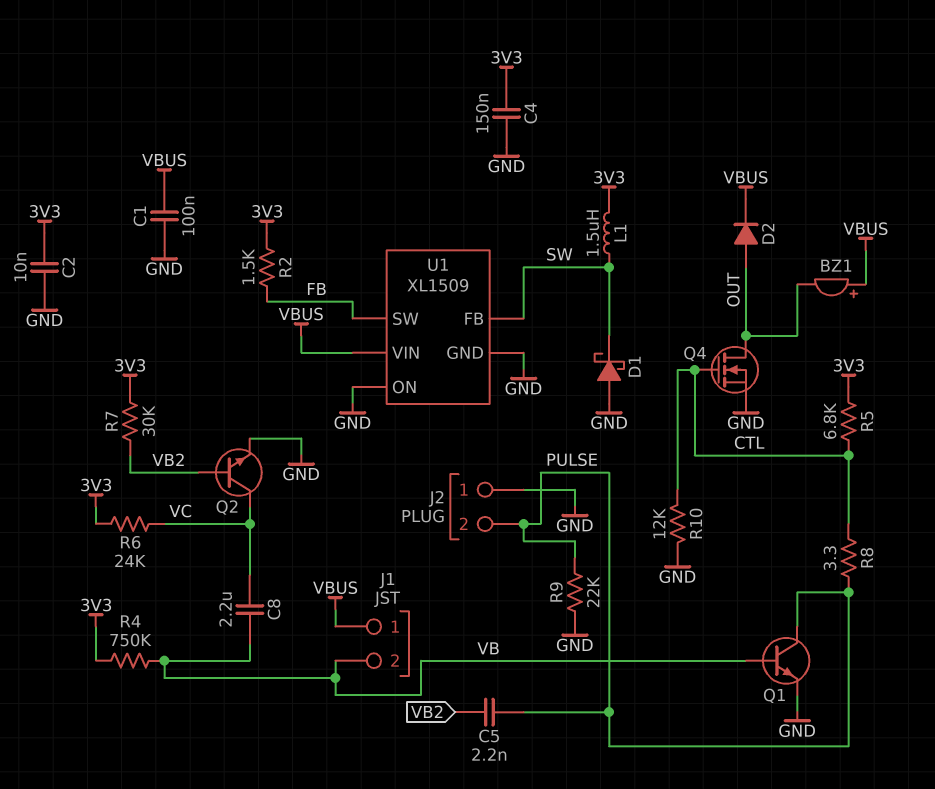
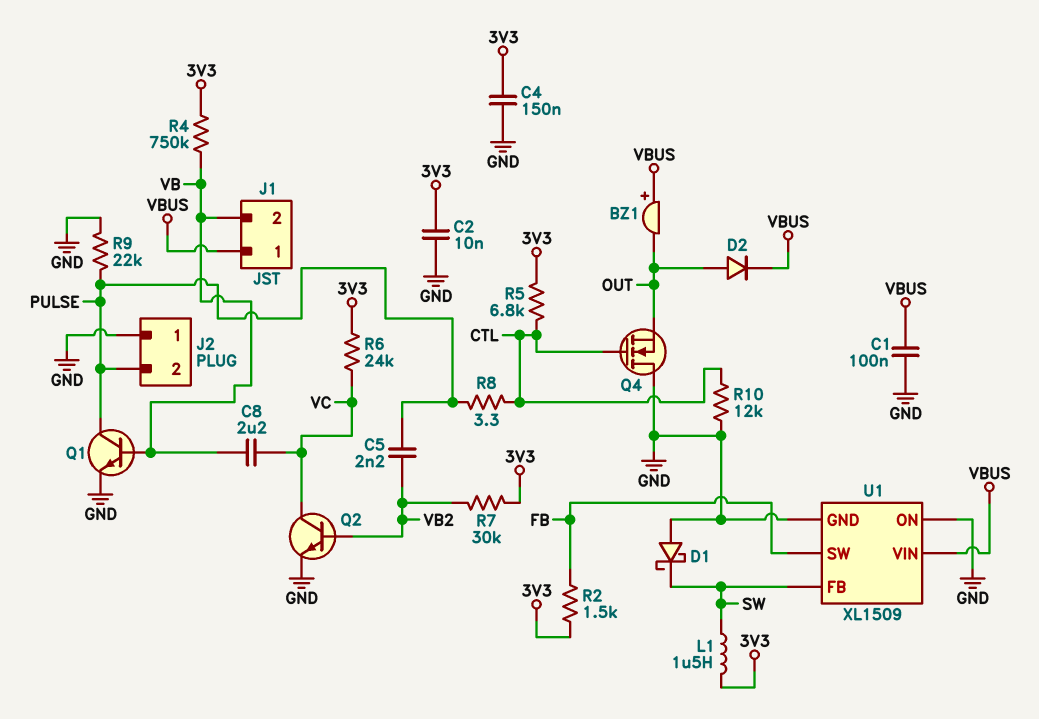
Q4: NMOS (G CTL, D OUT, S GND) -> NMOS (G CTL, D GND, S OUT)

